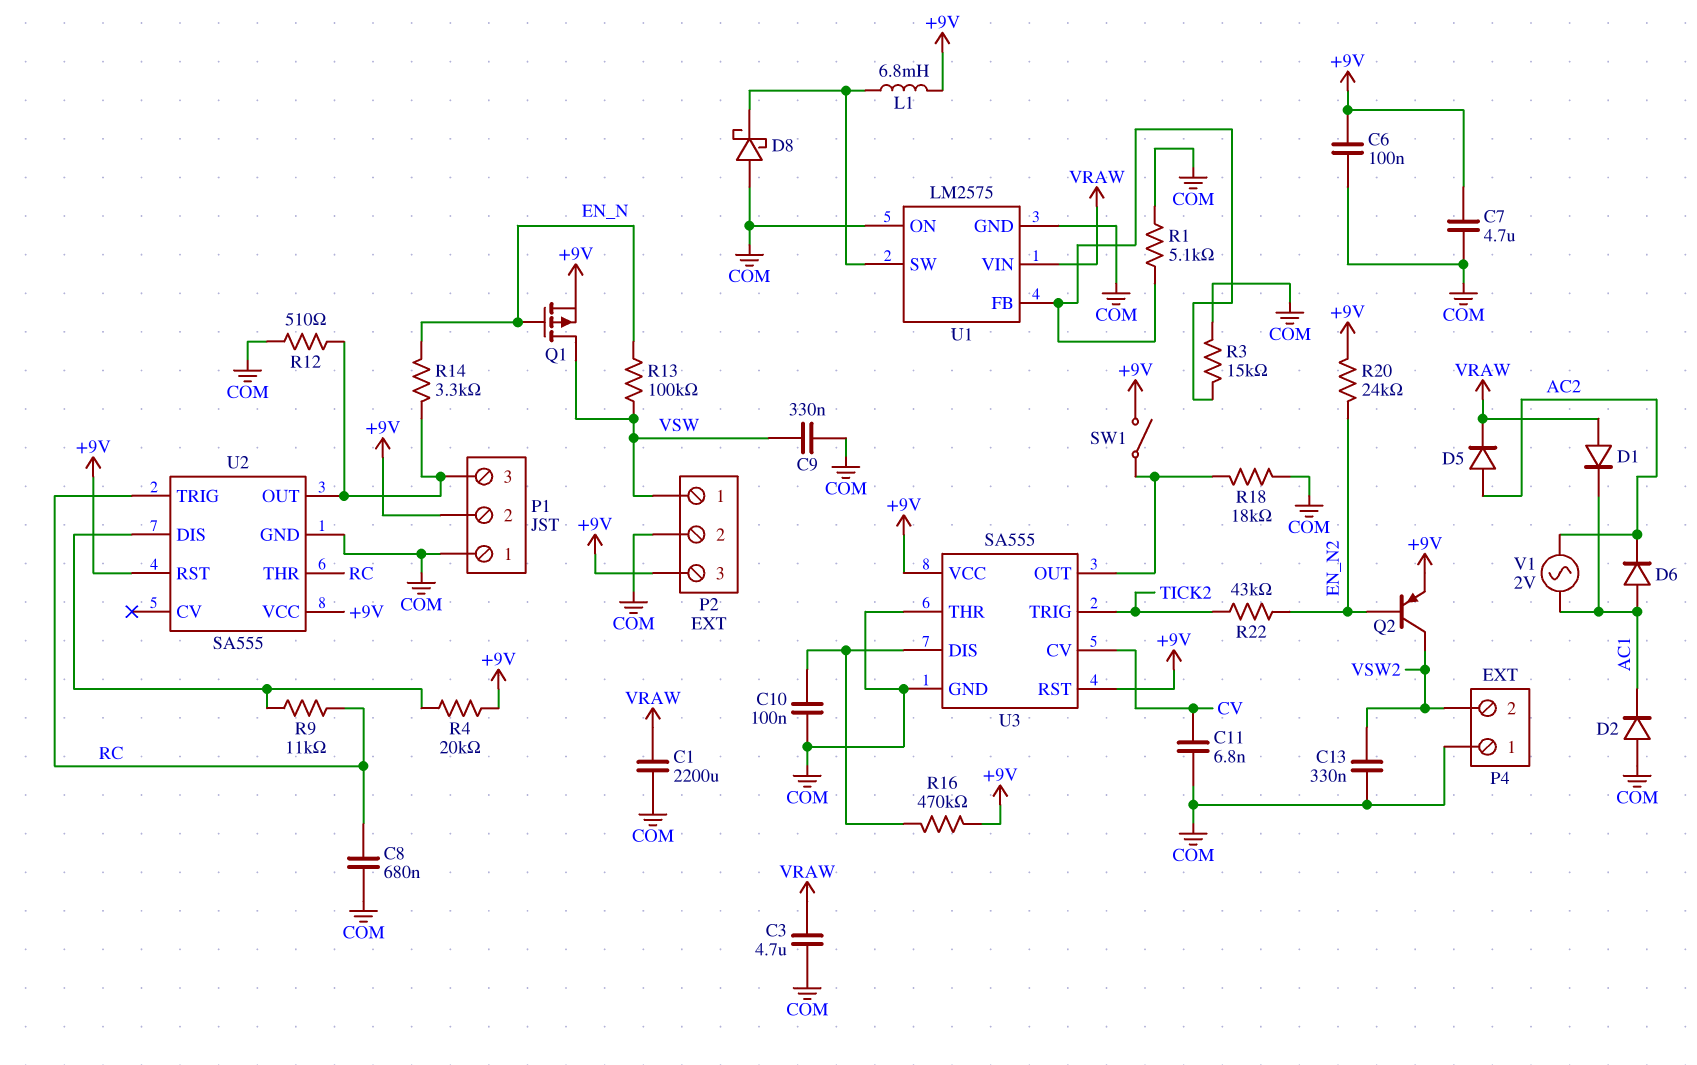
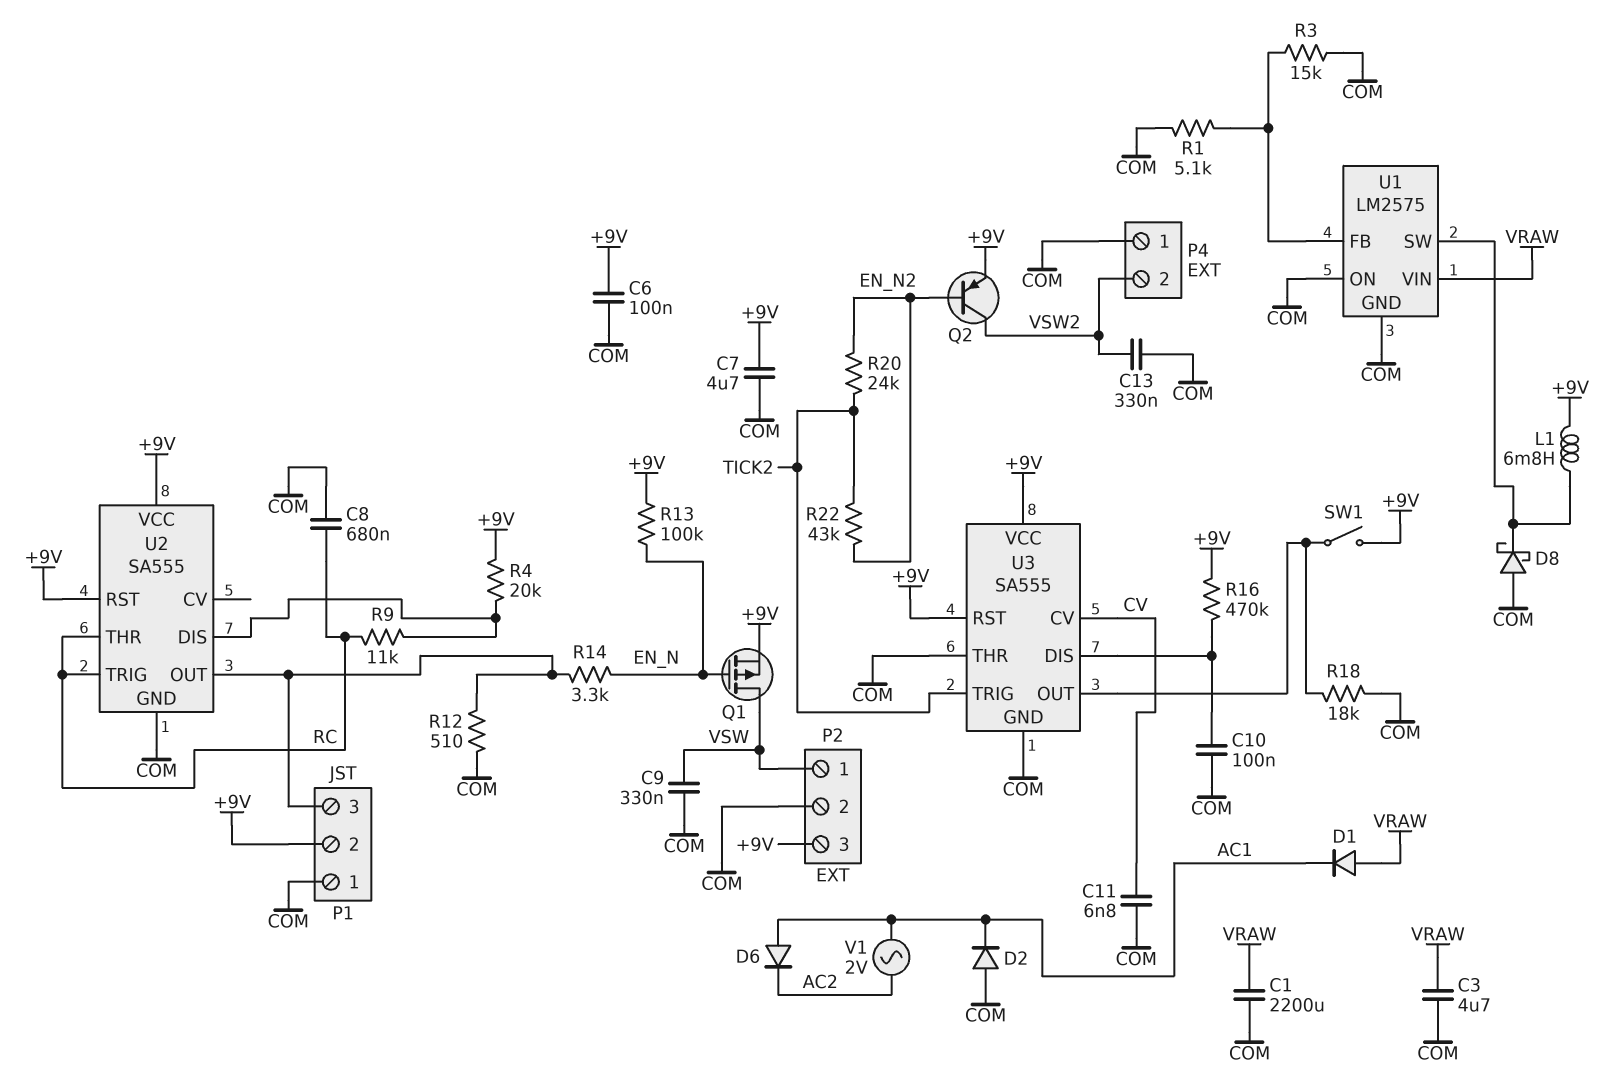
D5: diode (A AC2, K VRAW) -> none
R13: 100k (EN_N, VSW) -> 100k (+9V, EN_N)
R20: 24k (+9V, EN_N2) -> 24k (EN_N2, TICK2)

